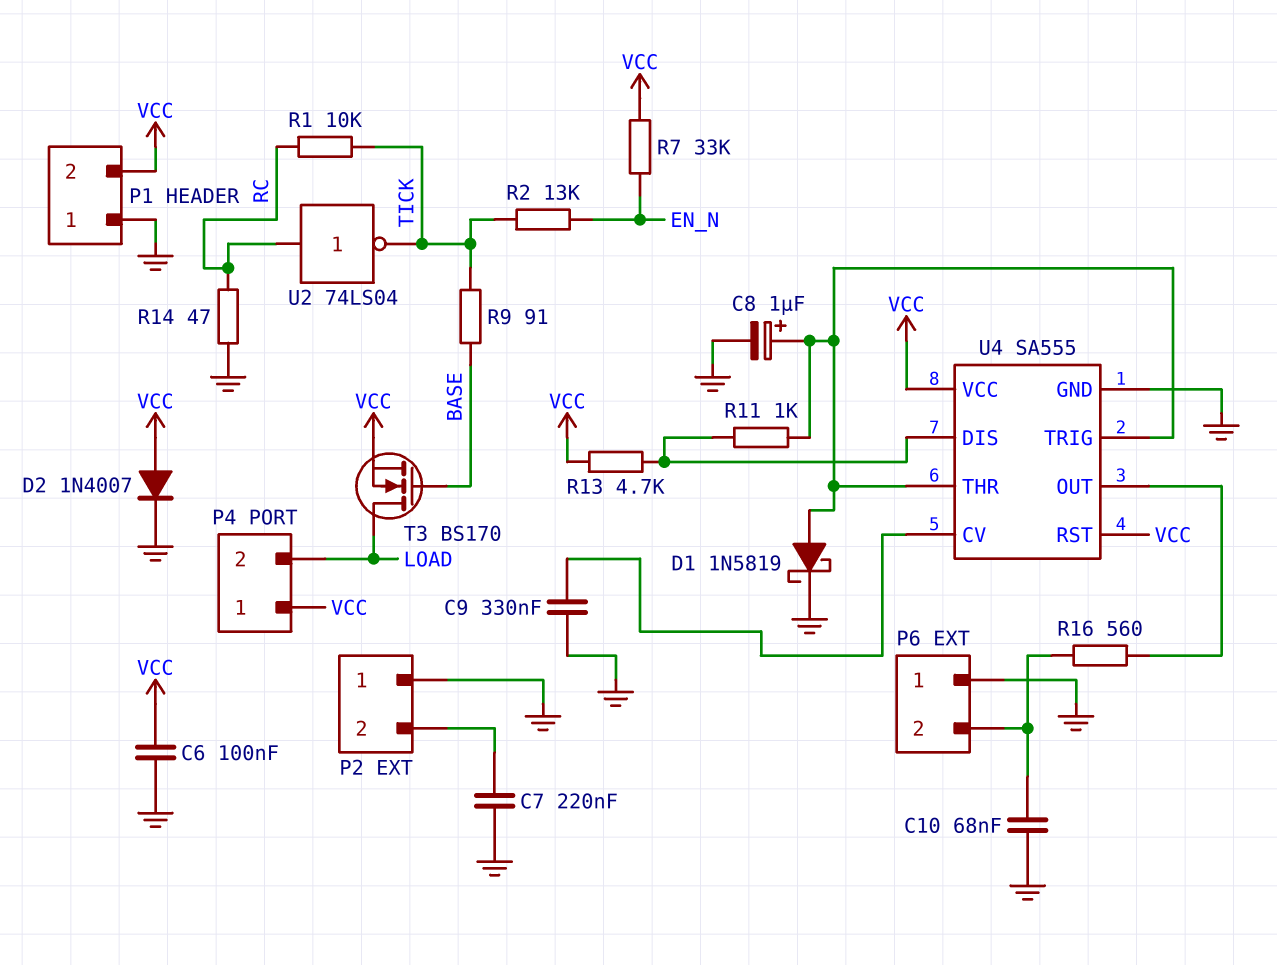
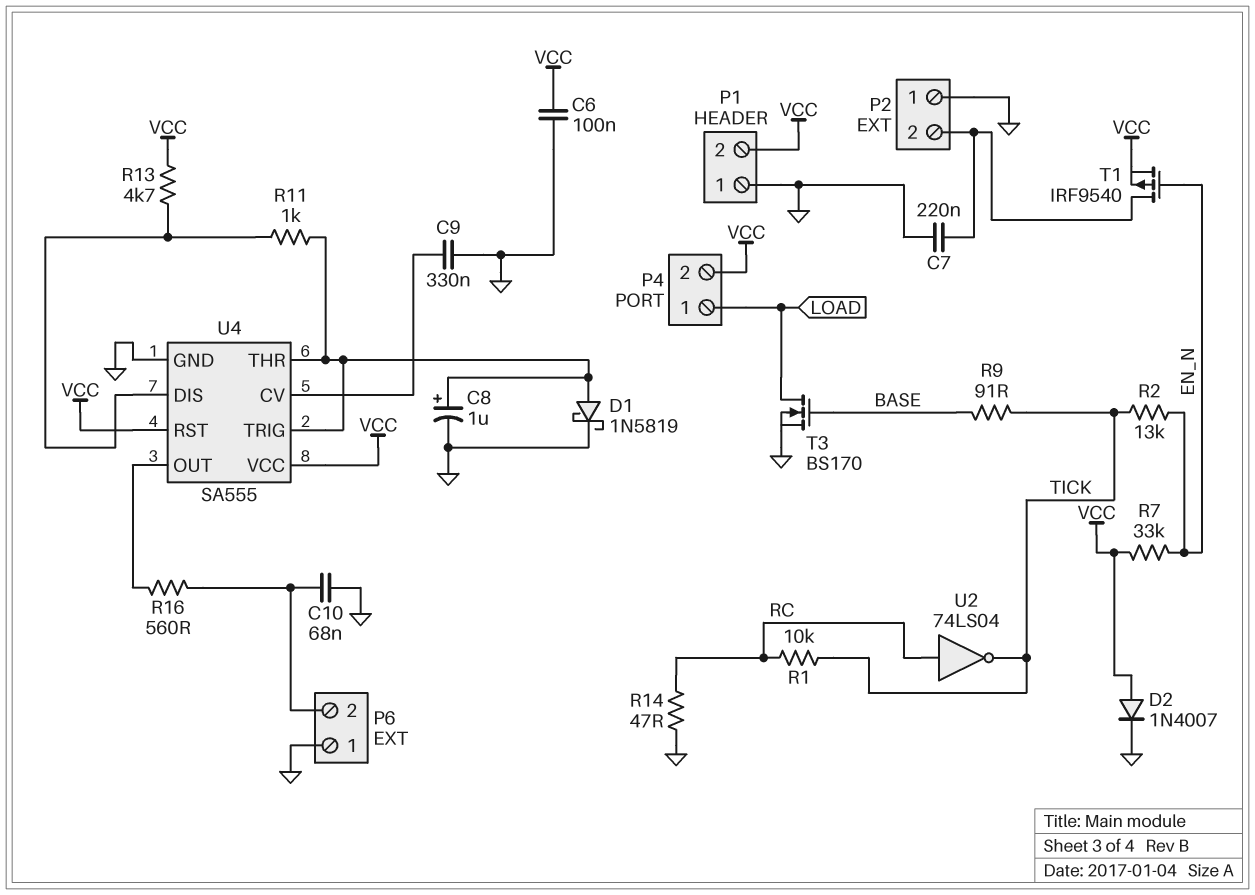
P4 pin 1: VCC -> LOAD
P4 pin 2: LOAD -> VCC
T1: none -> PMOS IRF9540 (G EN_N, D P2/2, S VCC)
T3: NMOS BS170 (G BASE, D LOAD, S VCC) -> NMOS BS170 (G BASE, D LOAD, S GND)

